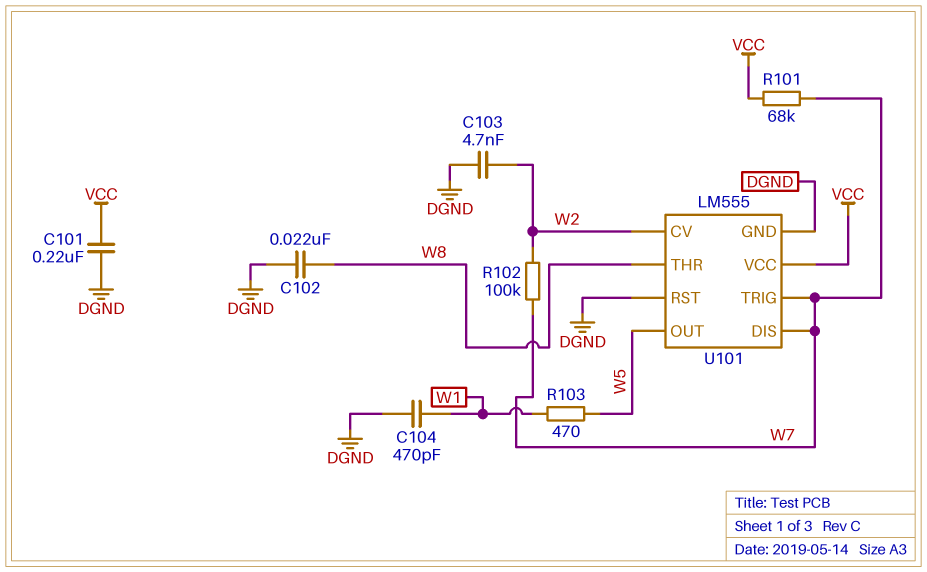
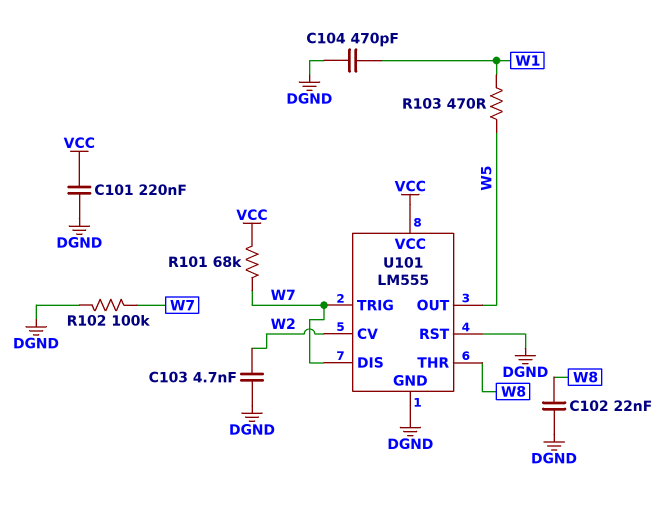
R102: 100k (W2, W7) -> 100k (DGND, W7)

